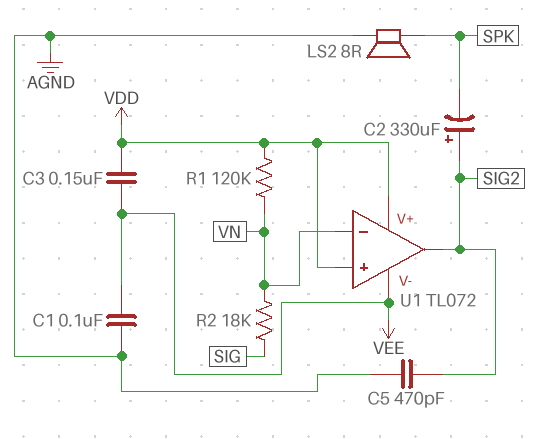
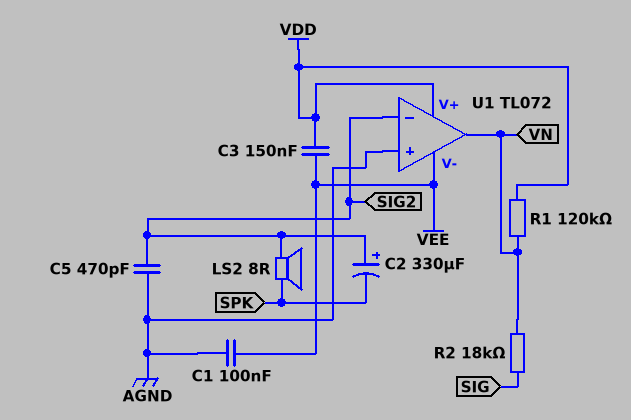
LS2: speaker 8R (AGND, SPK) -> speaker 8R (SIG2, SPK)
U1 pin in+: VDD -> AGND
U1 pin in-: VN -> SIG2
U1 pin out: SIG2 -> VN

